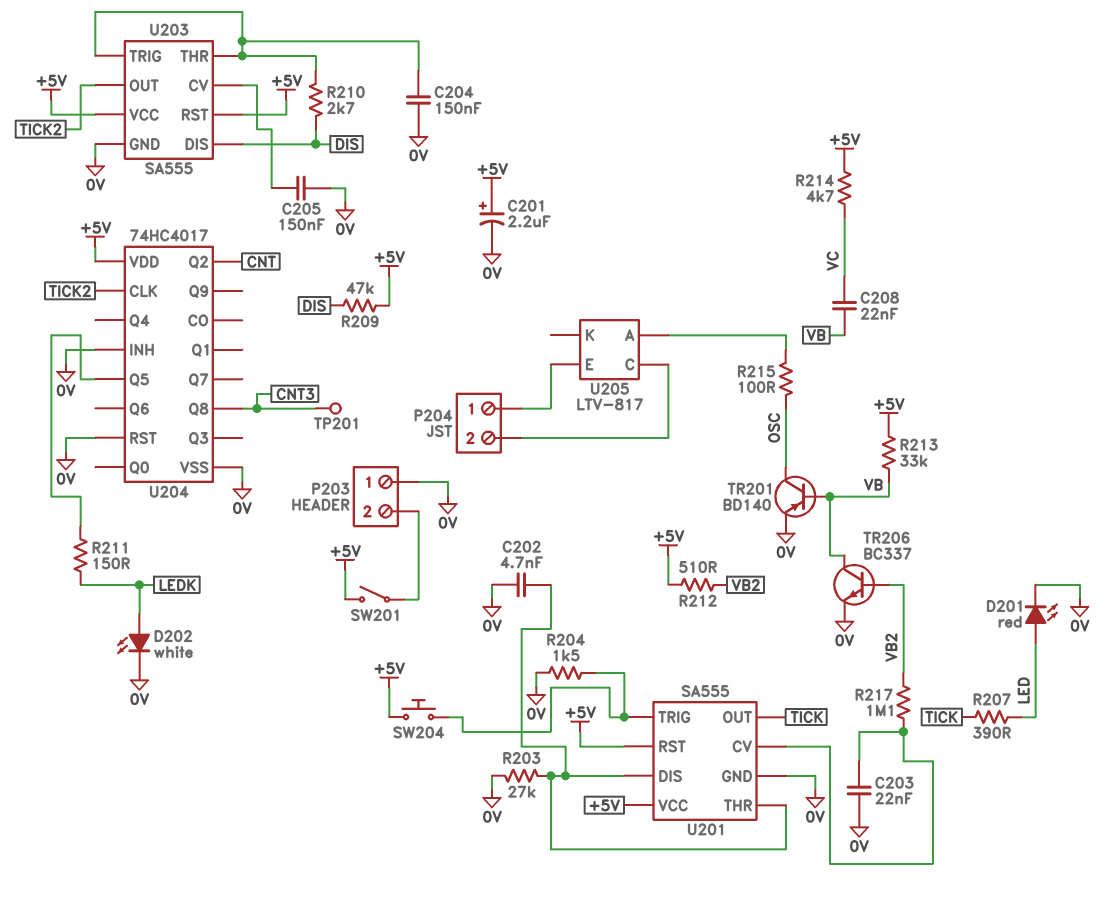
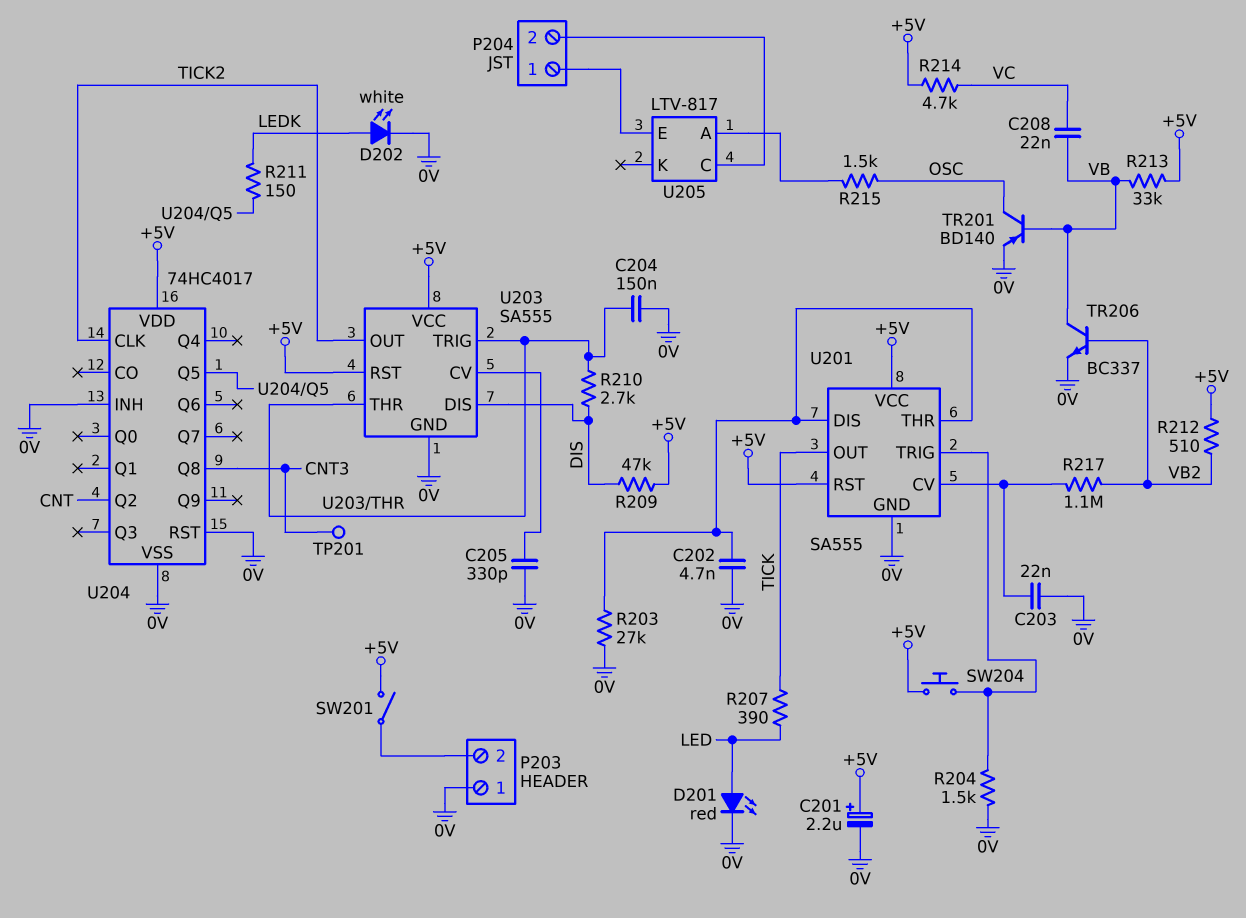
C205: 150nF (0V, U203/CV) -> 330pF (0V, U203/CV)
R215: 100 (OSC, U205/A) -> 1.5k (OSC, U205/A)

